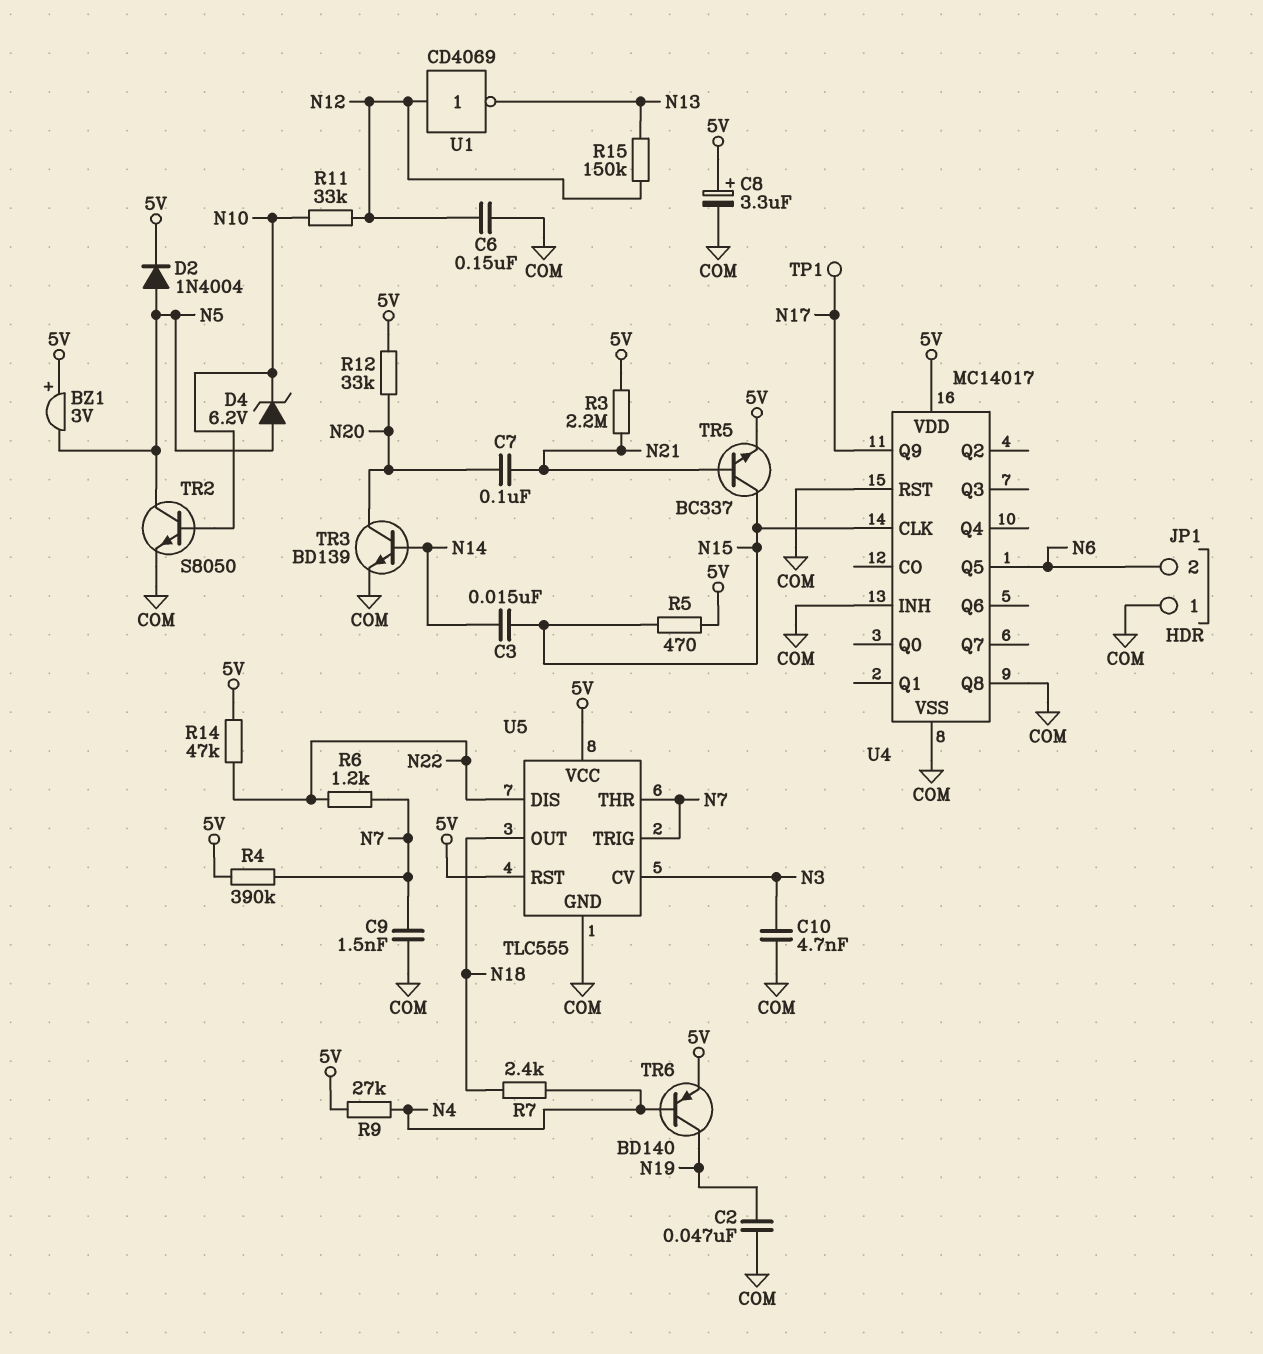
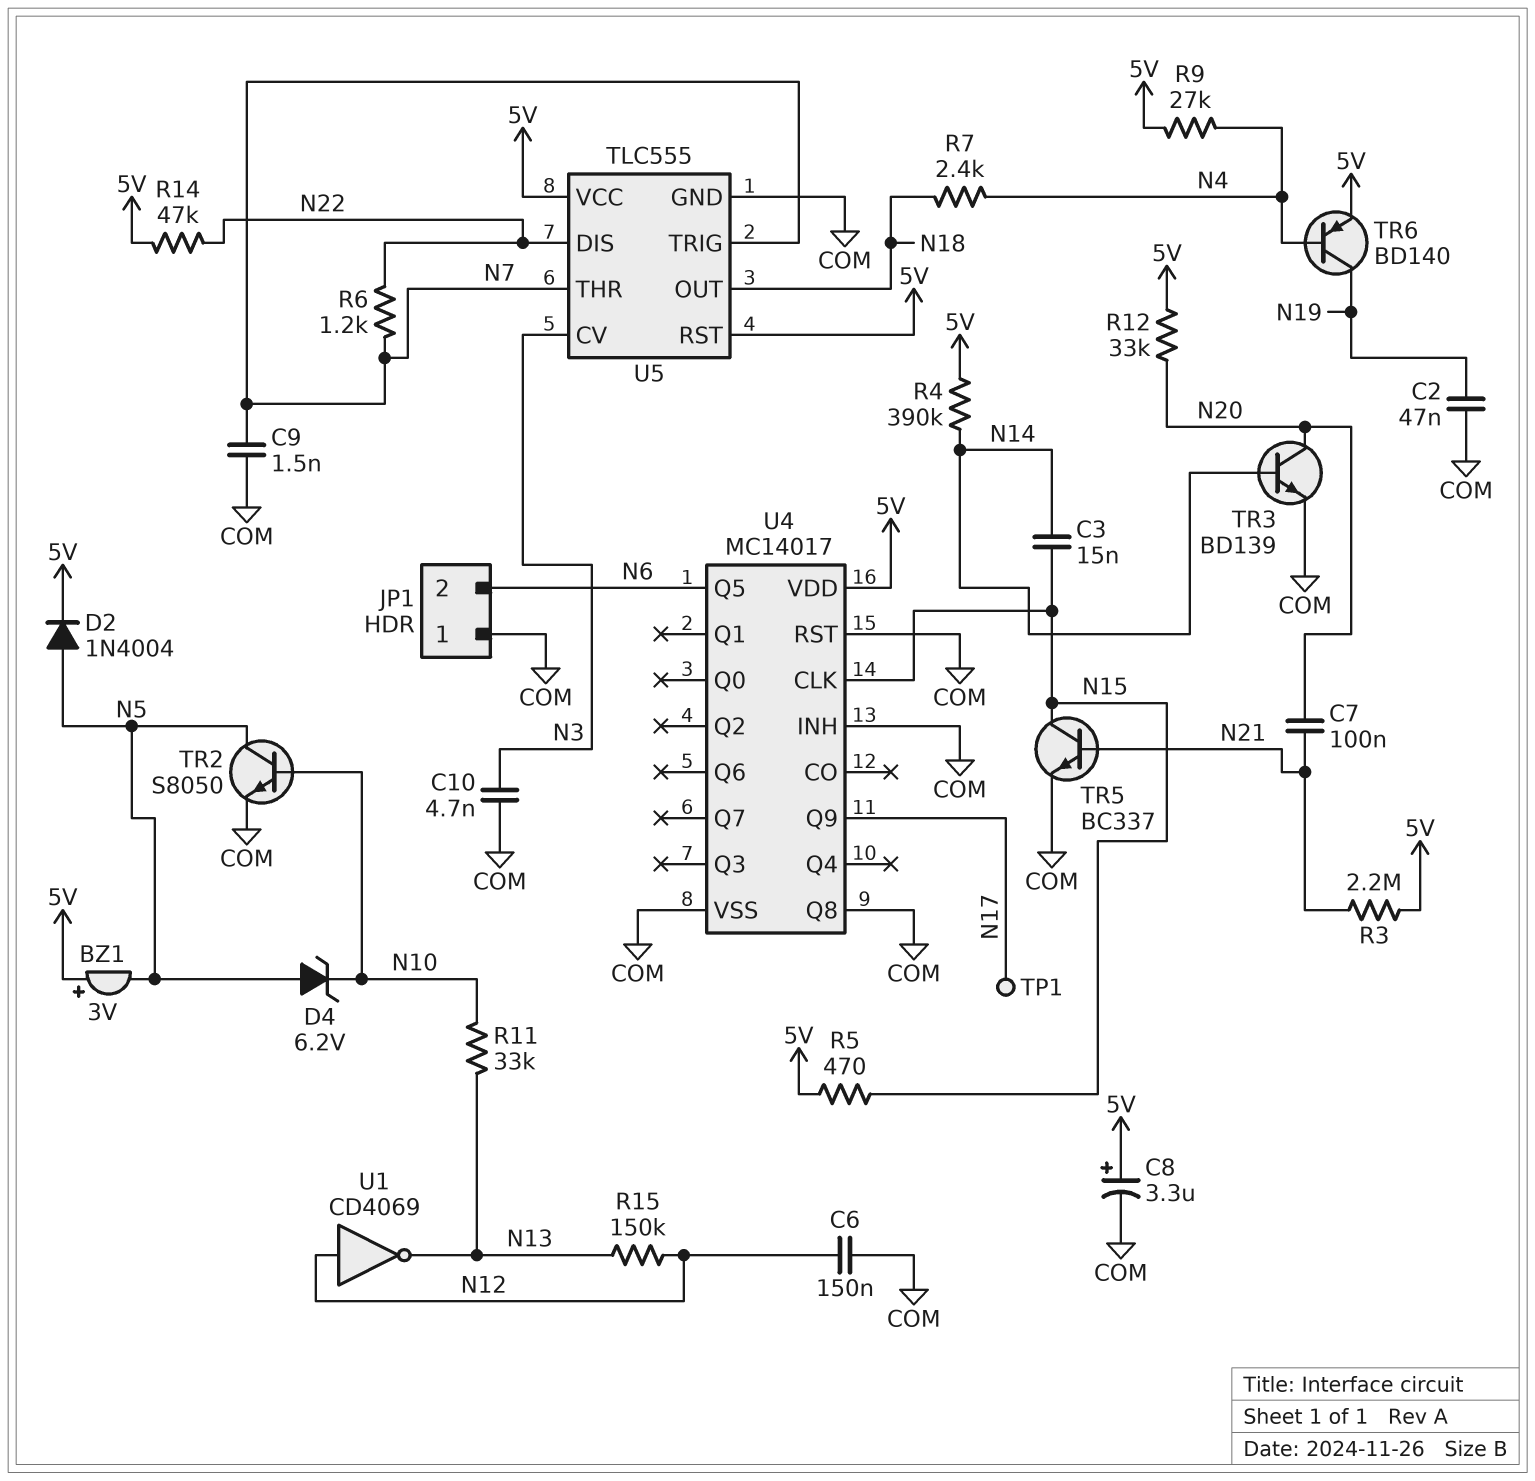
R4: 390k (5V, N7) -> 390k (5V, N14)
R11: 33k (N10, N12) -> 33k (N10, N13)
TR5: NPN BC337 (B N21, C N15, E 5V) -> NPN BC337 (B N21, C N15, E COM)

